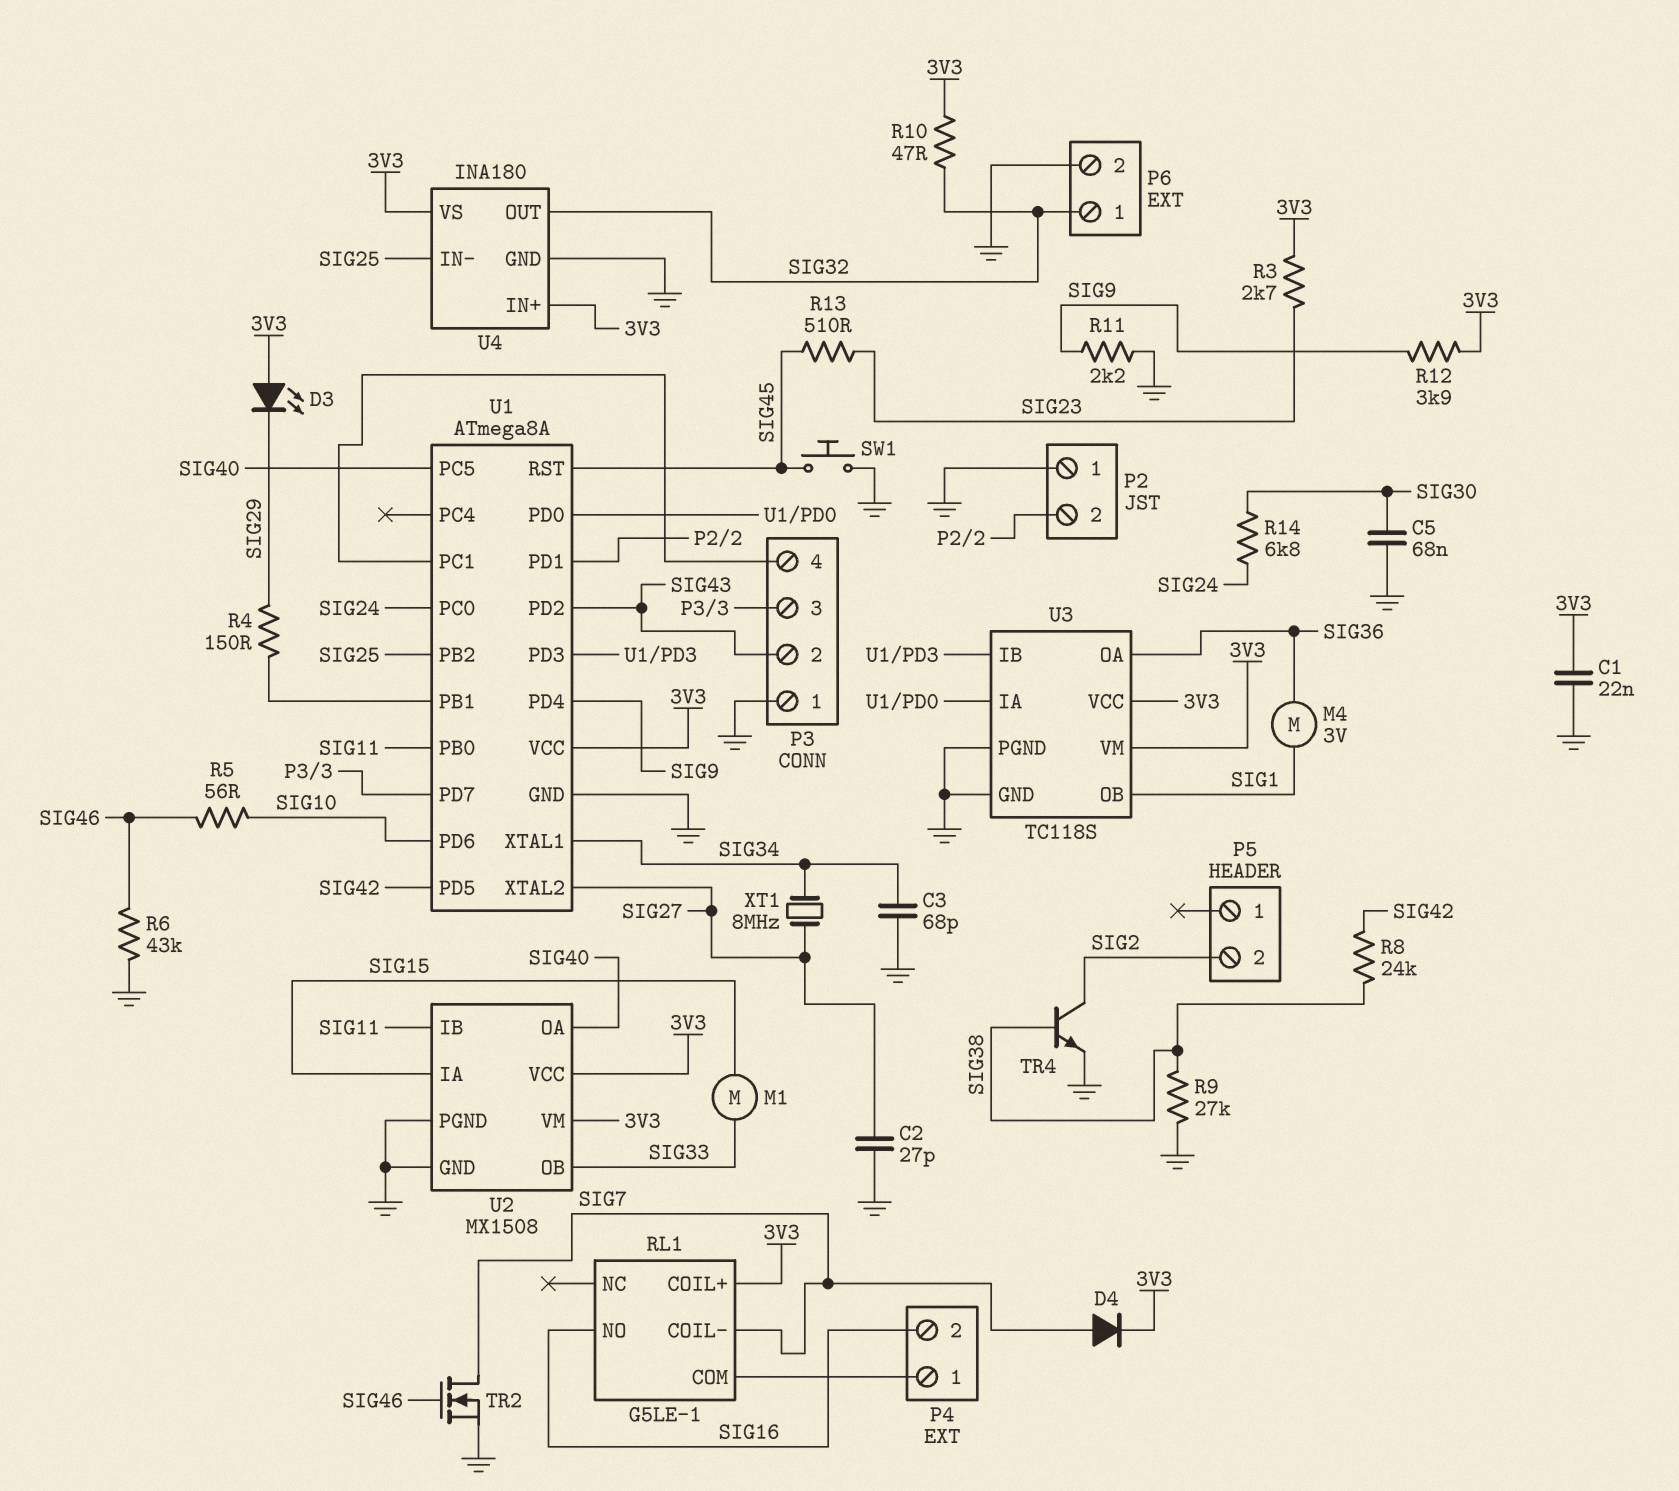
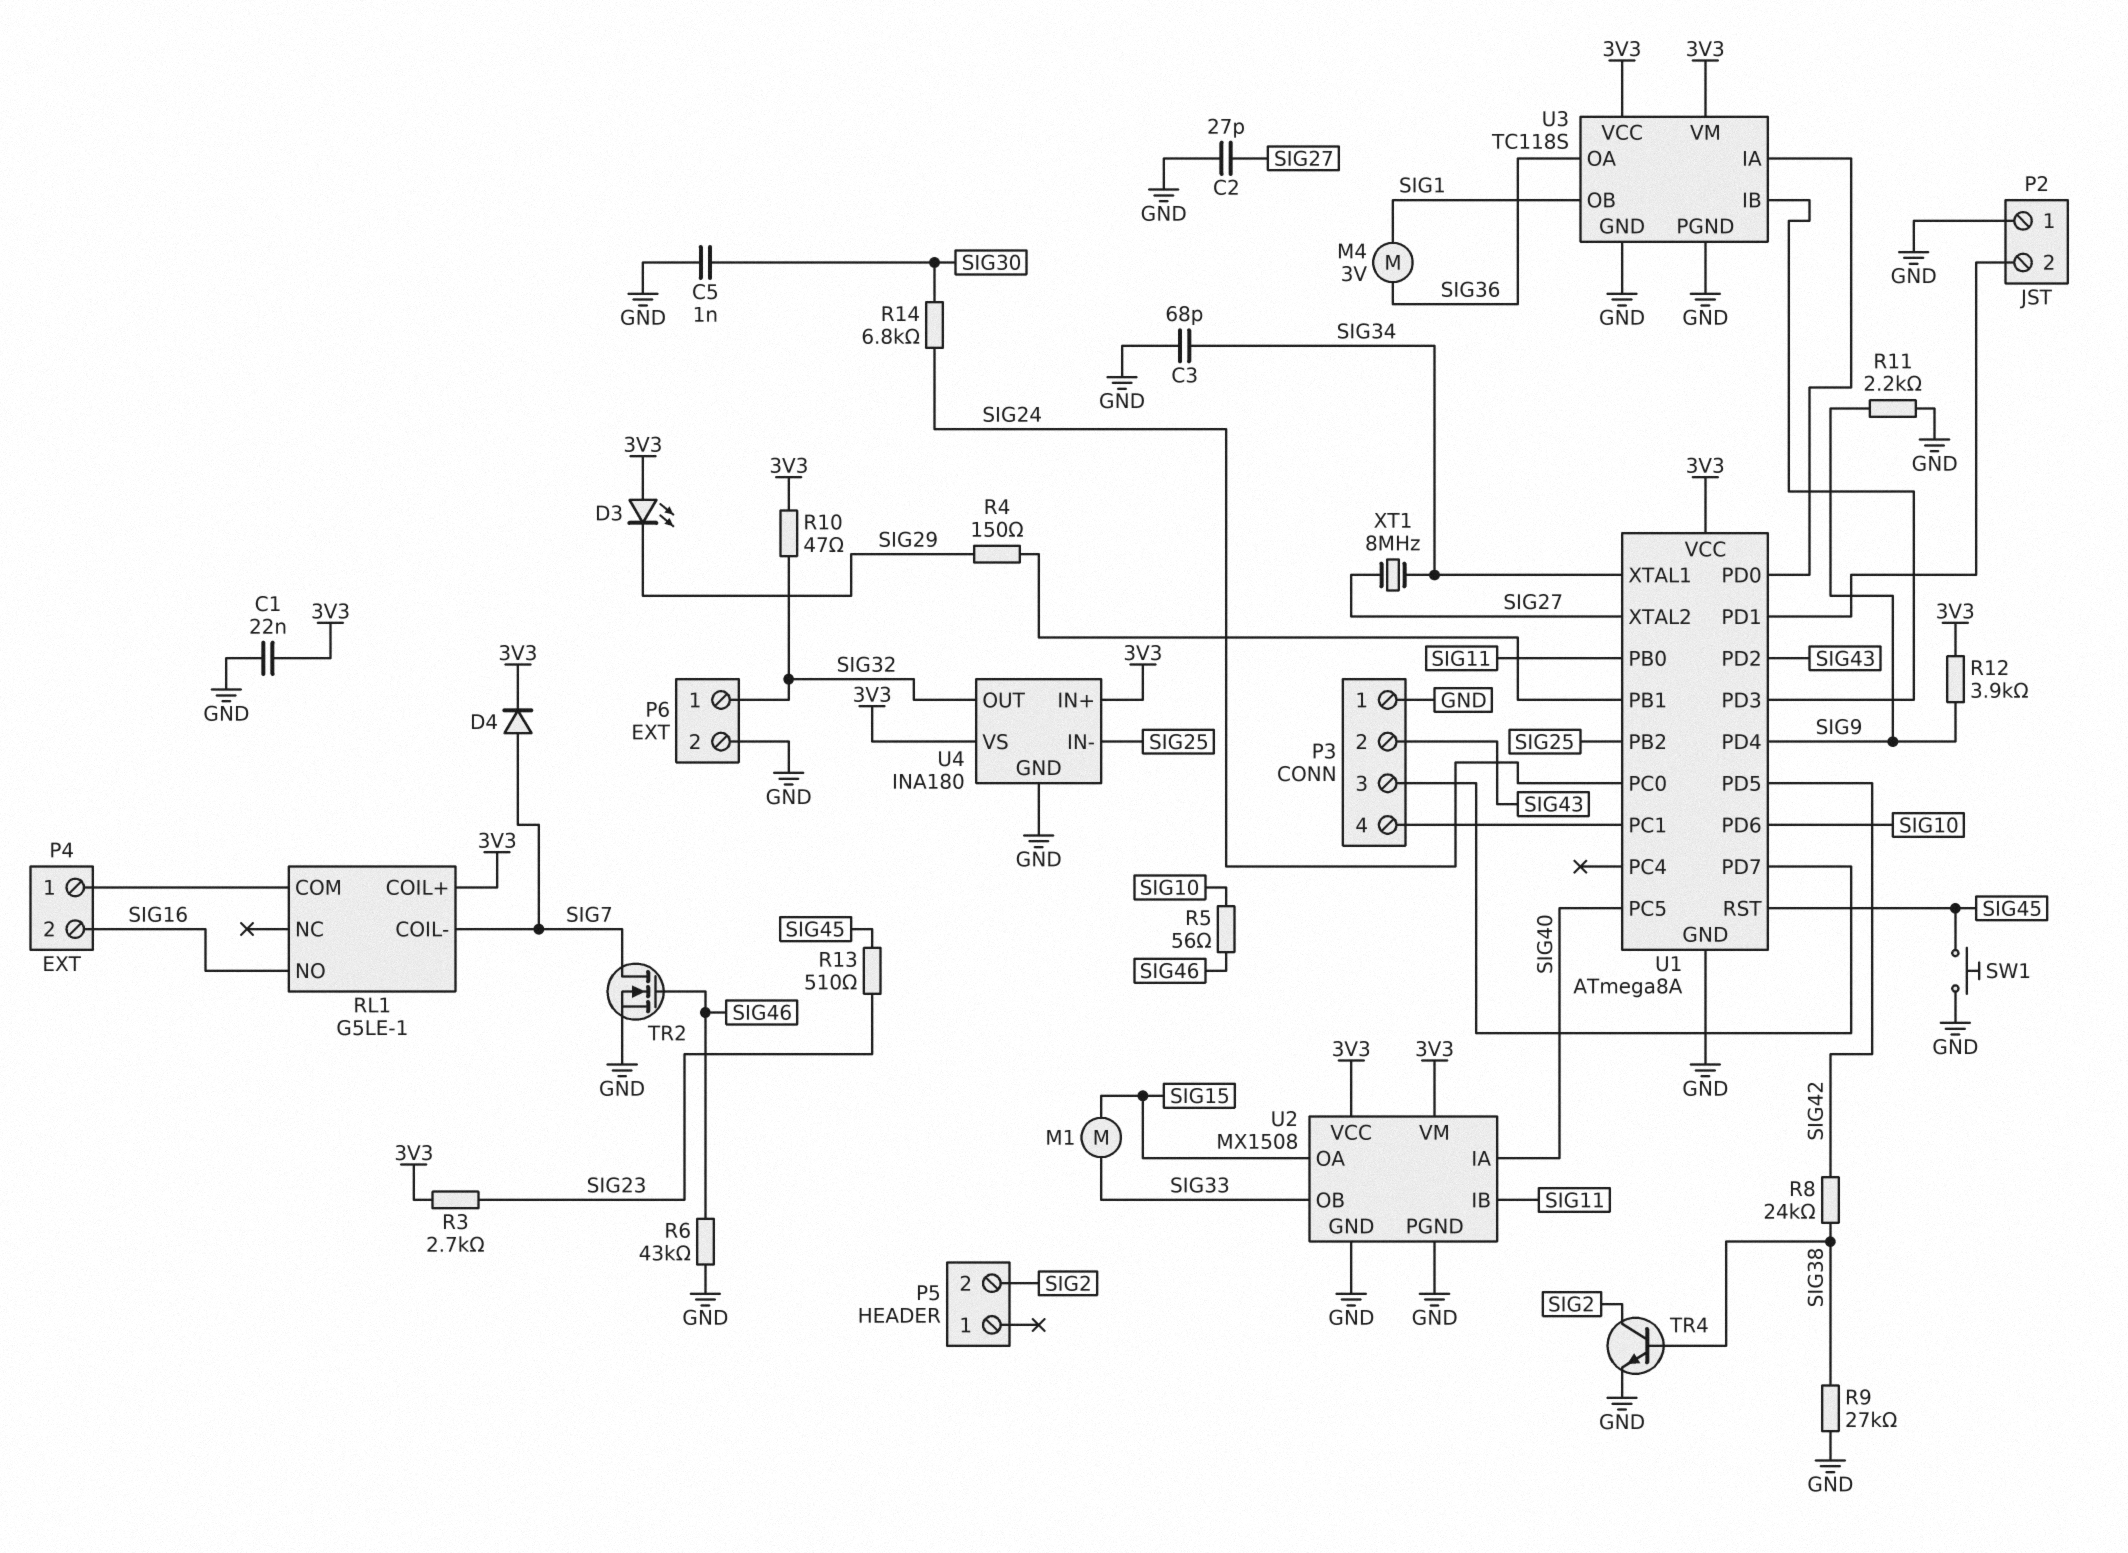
C5: 68nF (GND, SIG30) -> 1nF (GND, SIG30)
U2 pin IA: SIG15 -> SIG40
U2 pin OA: SIG40 -> SIG15

